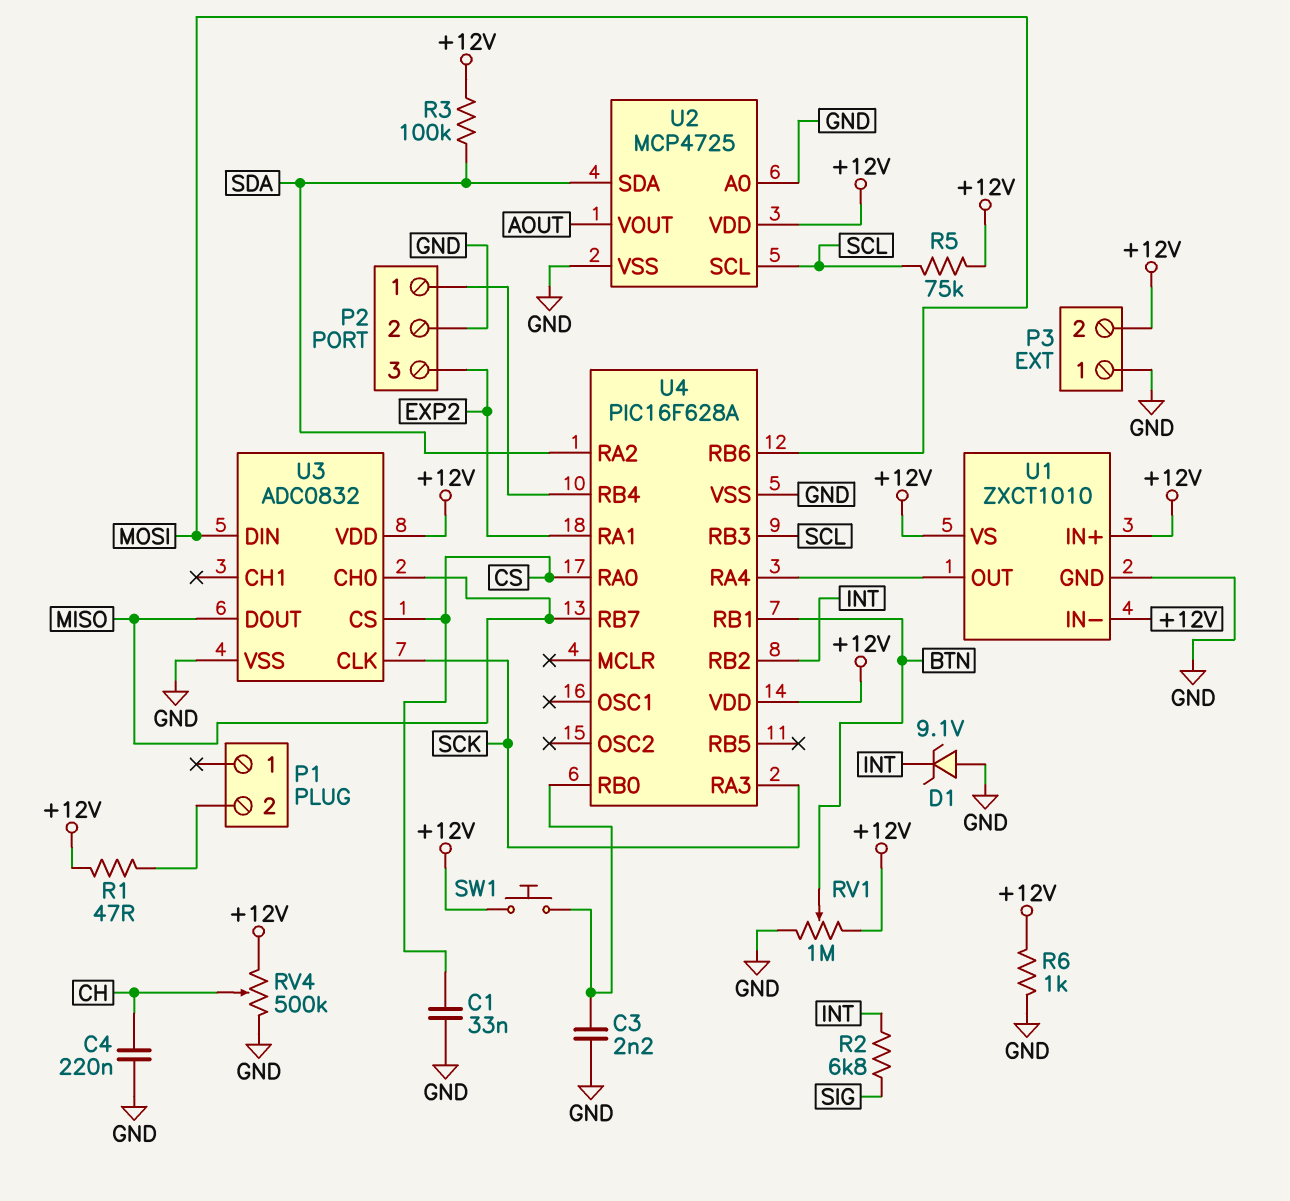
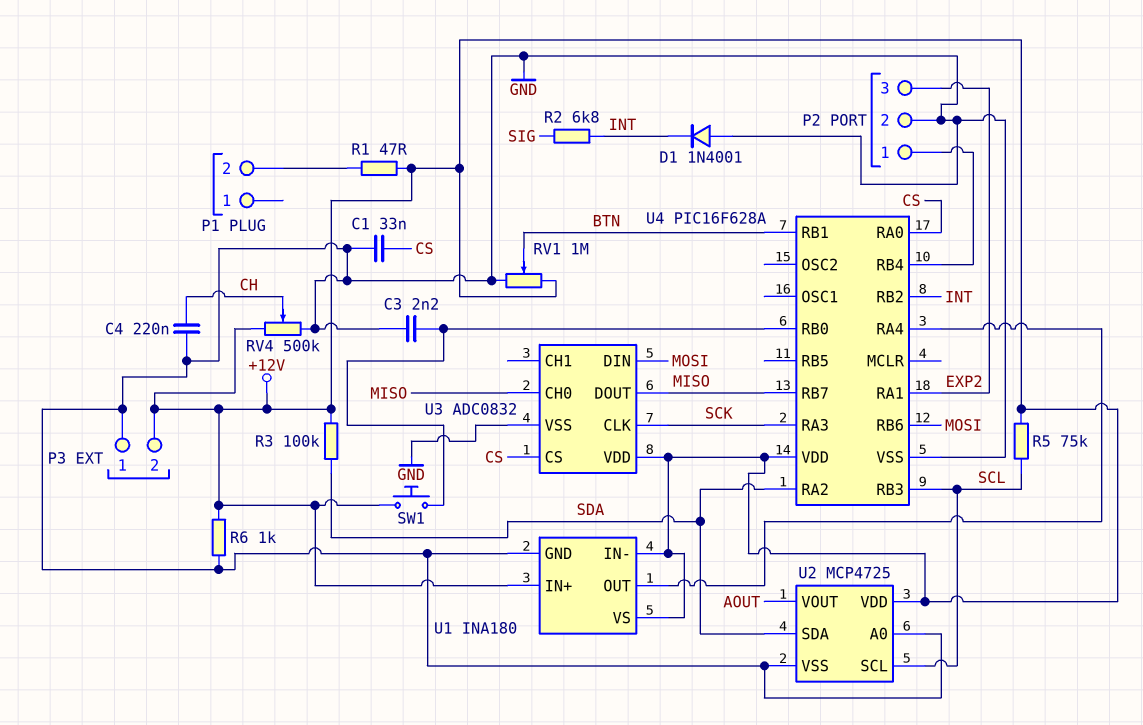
D1: zener 9.1V (A GND, K INT) -> diode 1N4001 (A GND, K INT)
U1: ZXCT1010 -> INA180

